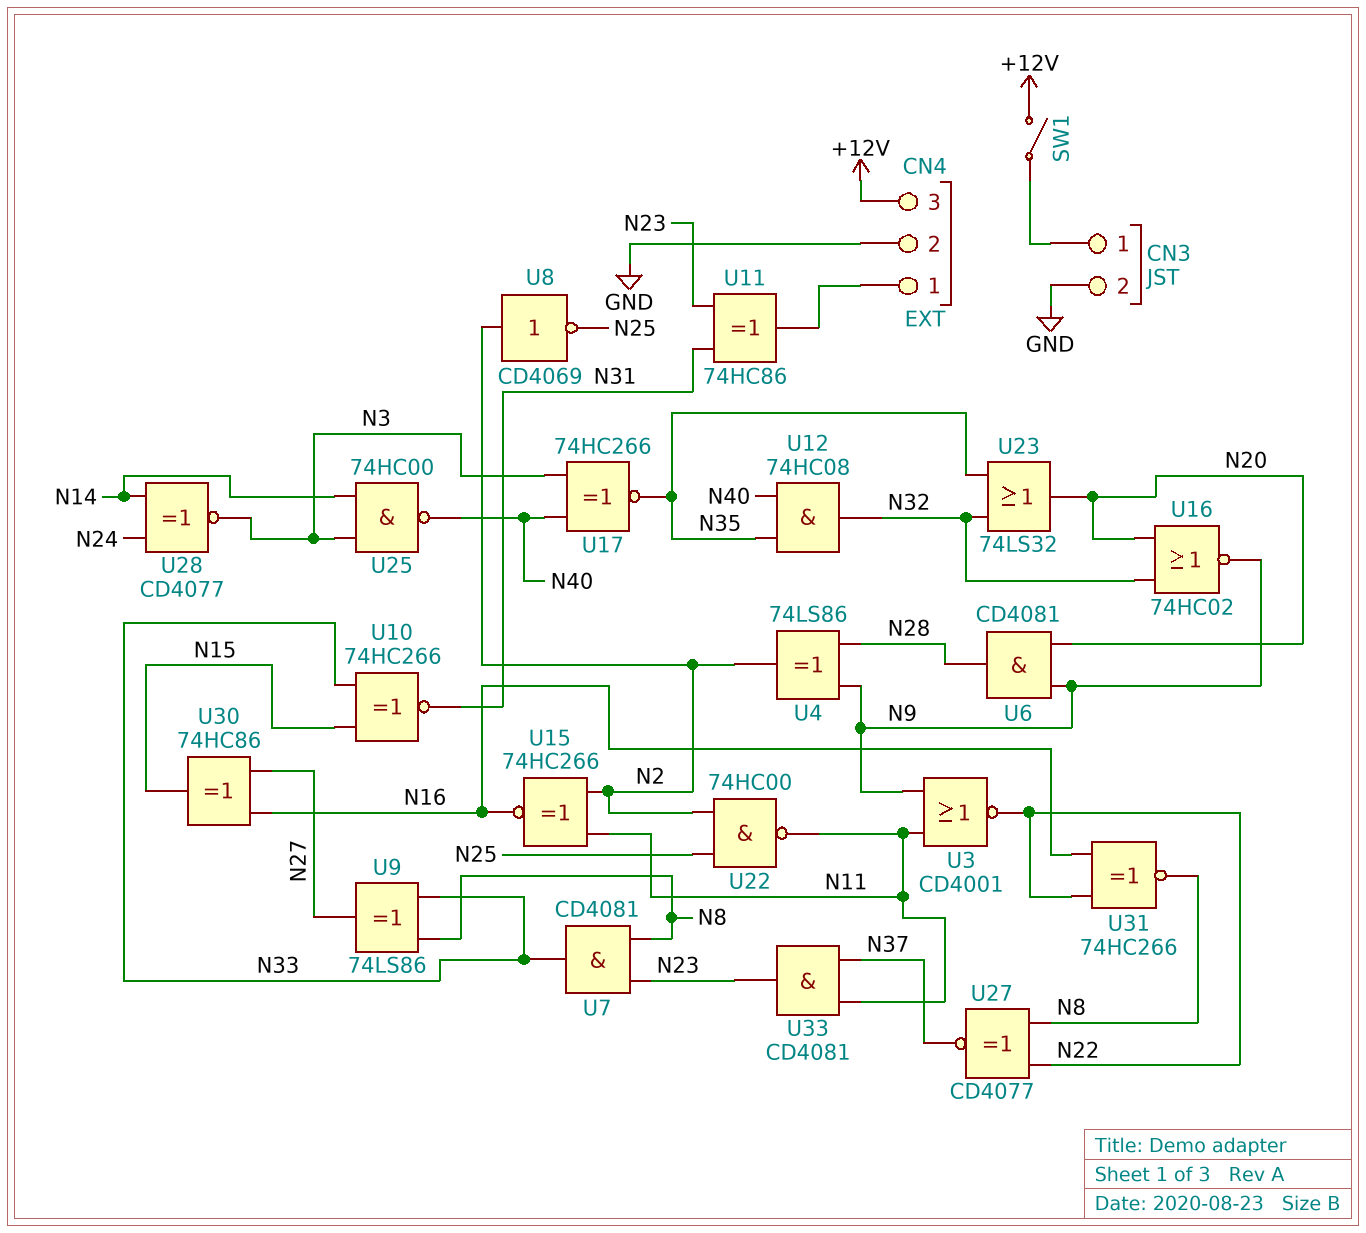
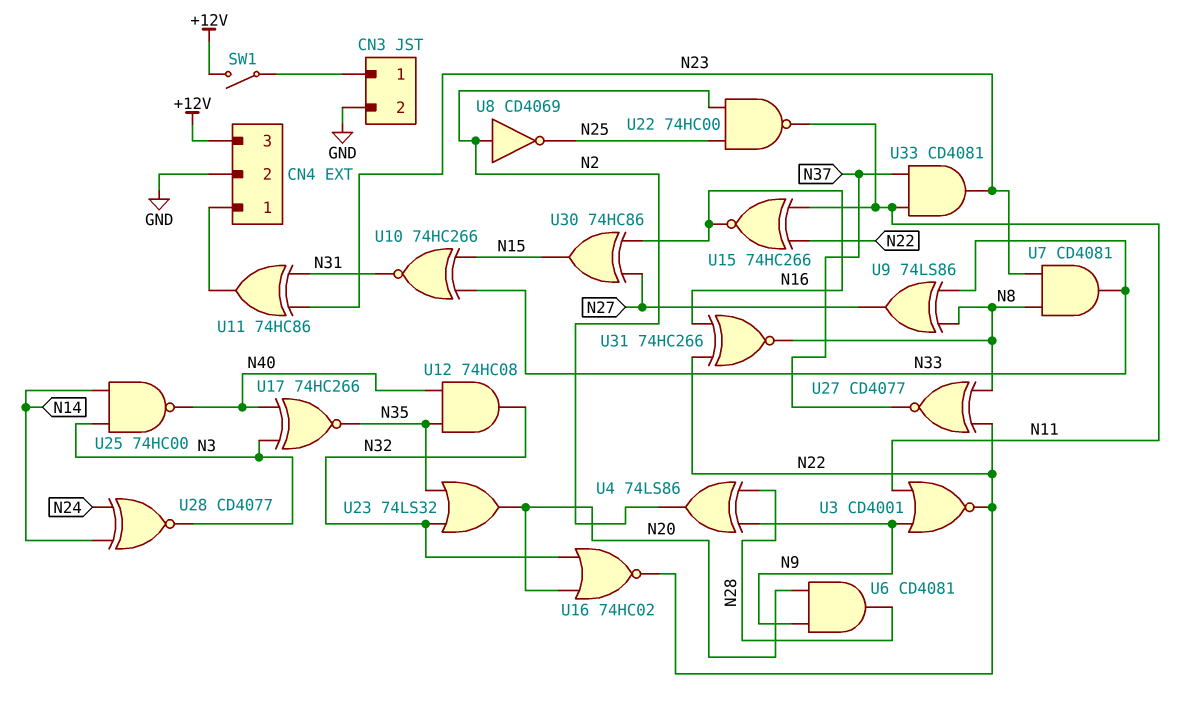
U15: XNOR 74HC266 (in N2, in N11, out N16) -> XNOR 74HC266 (in N11, in N22, out N16)
U16: NOR 74HC02 (in N20, in N32, out N9) -> NOR 74HC02 (in N20, in N32, out N22)

